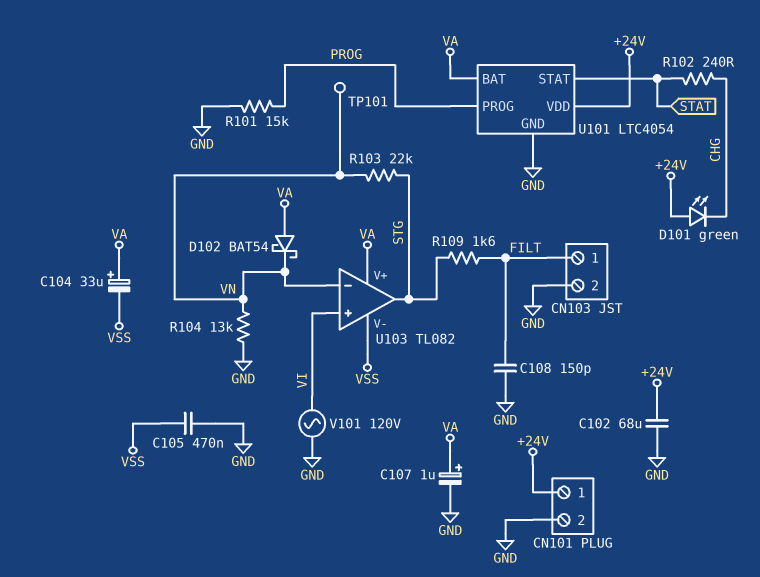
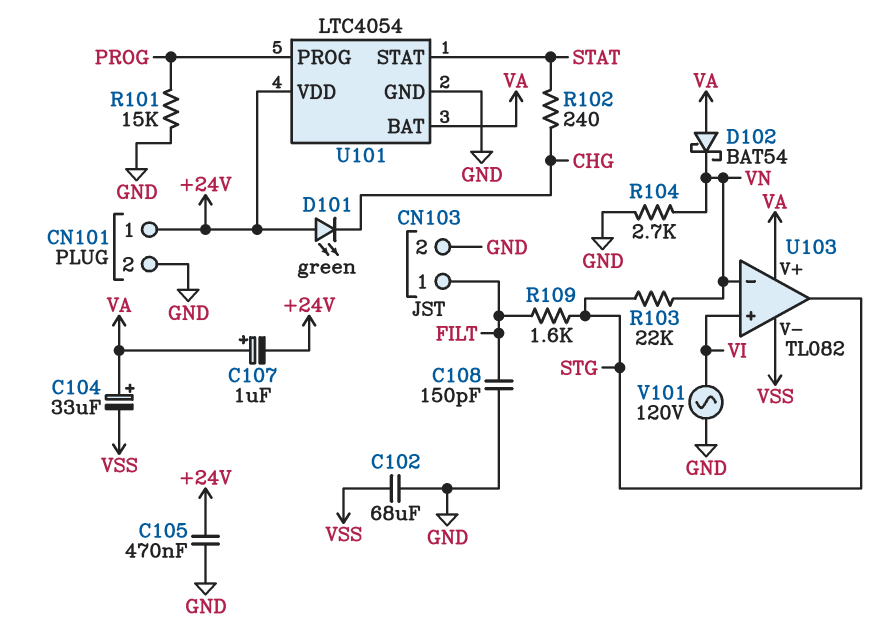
C102: 68uF (+24V, GND) -> 68uF (GND, VSS)
C105: 470nF (GND, VSS) -> 470nF (+24V, GND)
C107: 1uF (plus VA, minus GND) -> 1uF (plus VA, minus +24V)
R104: 13k (GND, VN) -> 2.7k (GND, VN)
TP101: test point (VN) -> none

